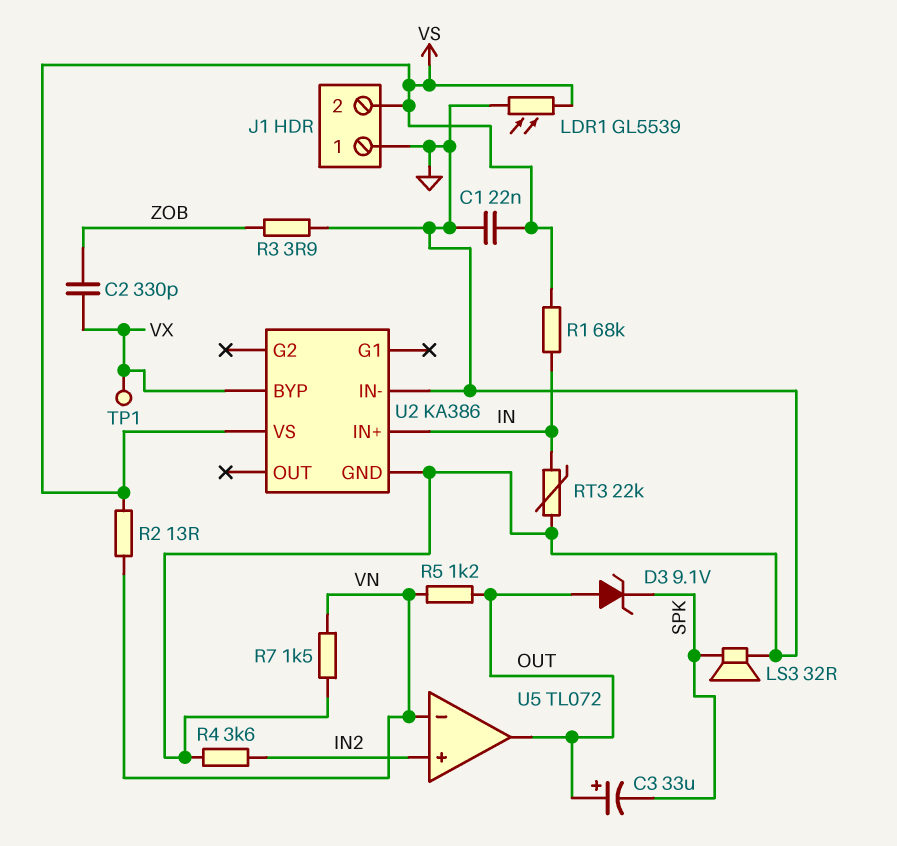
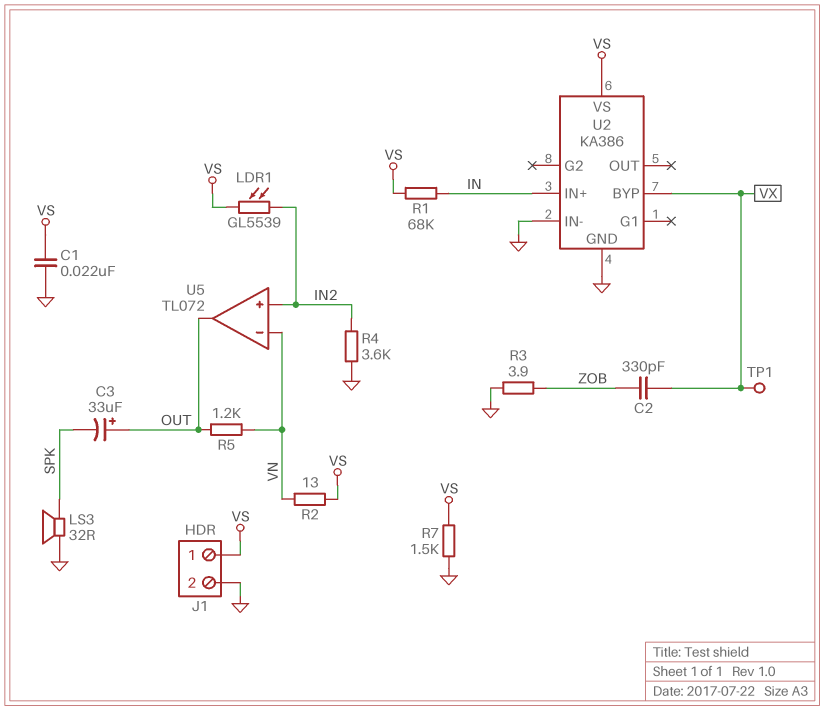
D3: zener 9.1V (A OUT, K SPK) -> none
J1 pin 1: GND -> VS
J1 pin 2: VS -> GND
LDR1: GL5539 (GND, VS) -> GL5539 (IN2, VS)
R7: 1.5k (GND, VN) -> 1.5k (GND, VS)
RT3: 22k (GND, IN) -> none

